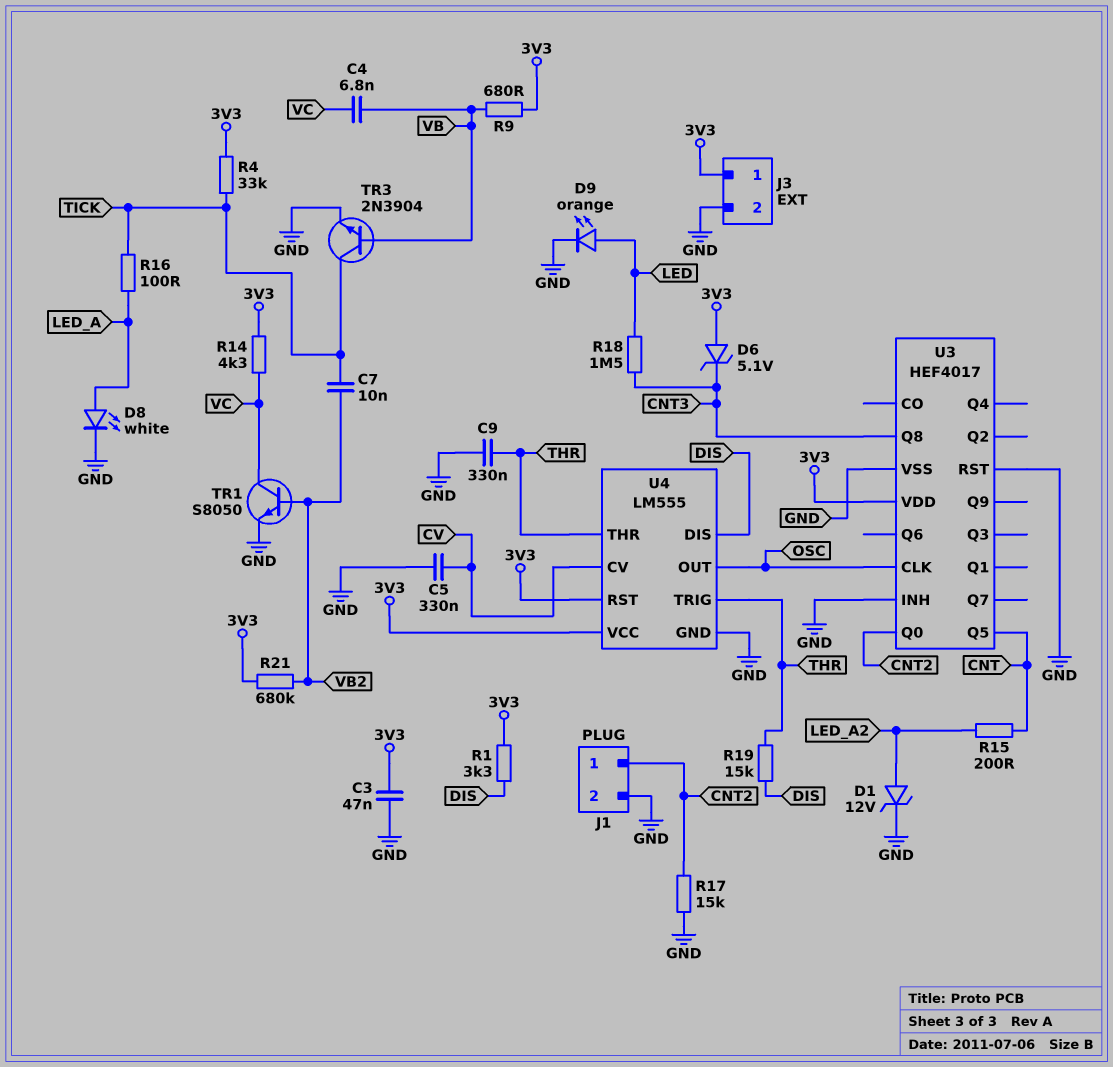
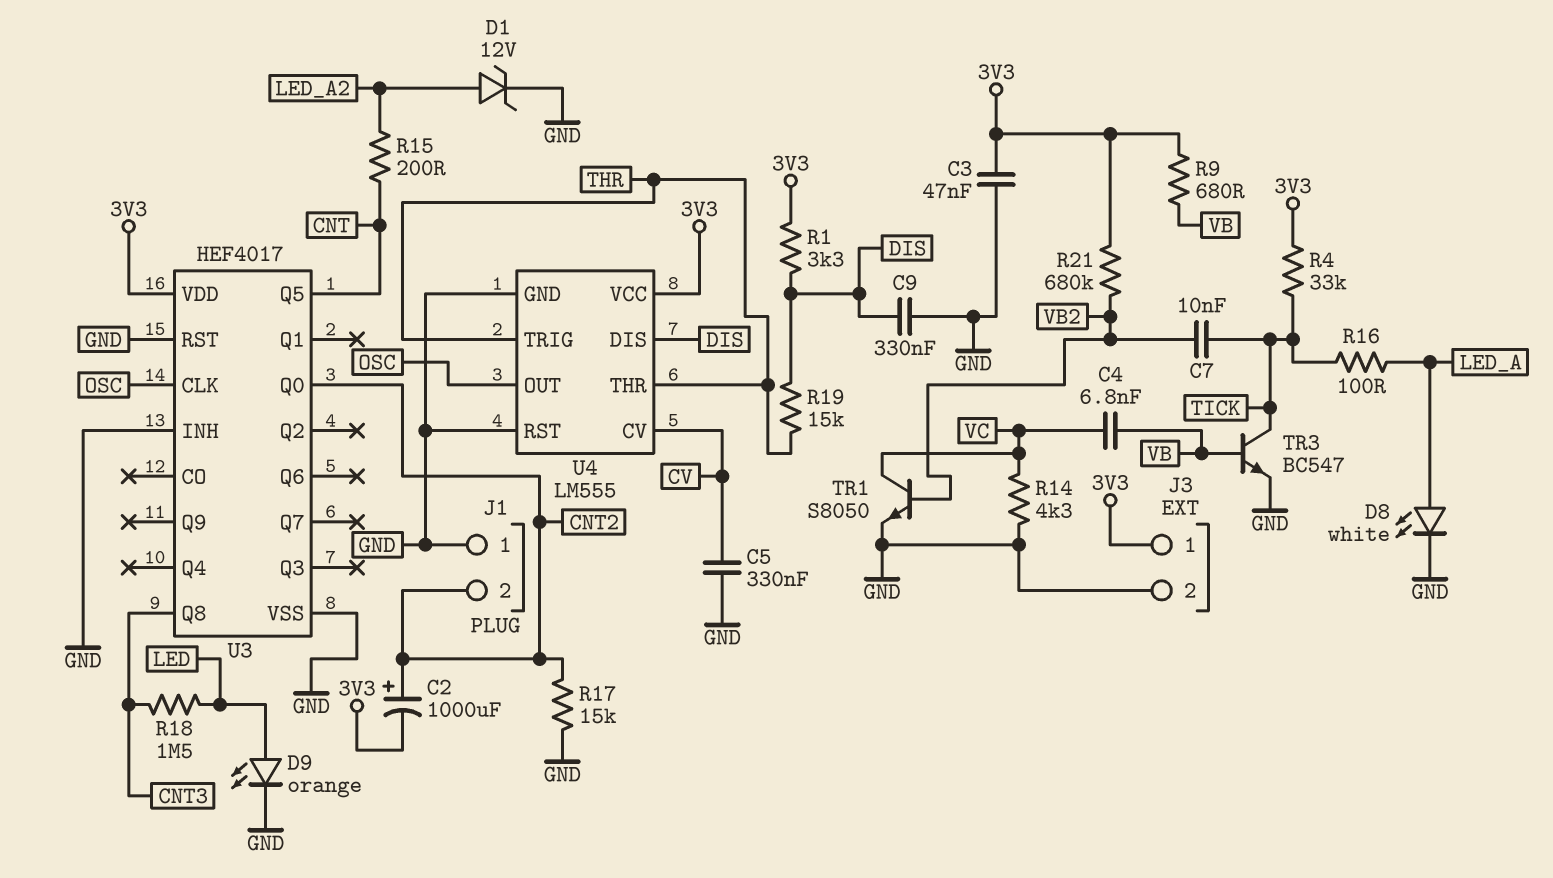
C2: none -> 1000uF (plus CNT2, minus 3V3)
C9: 330nF (GND, THR) -> 330nF (DIS, GND)
D6: zener 5.1V (A 3V3, K CNT3) -> none
J1 pin 1: CNT2 -> GND
J1 pin 2: GND -> CNT2
R14: 4.3k (3V3, VC) -> 4.3k (GND, VC)
TR3: NPN 2N3904 (B VB, C TICK, E GND) -> NPN BC547 (B VB, C TICK, E GND)
U4 pin RST: 3V3 -> GND

